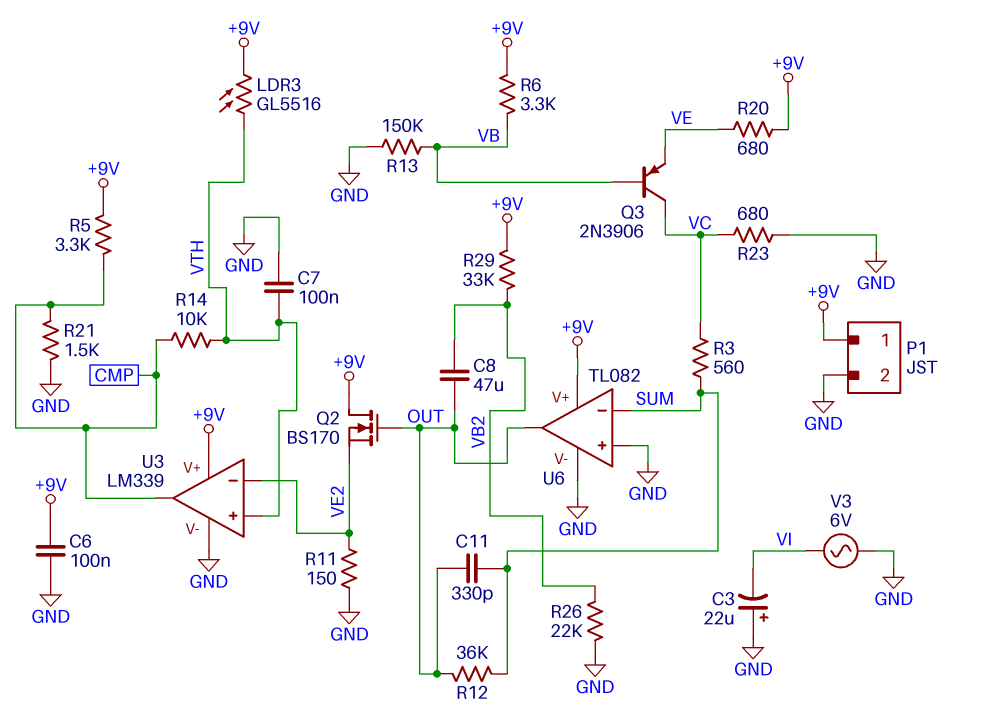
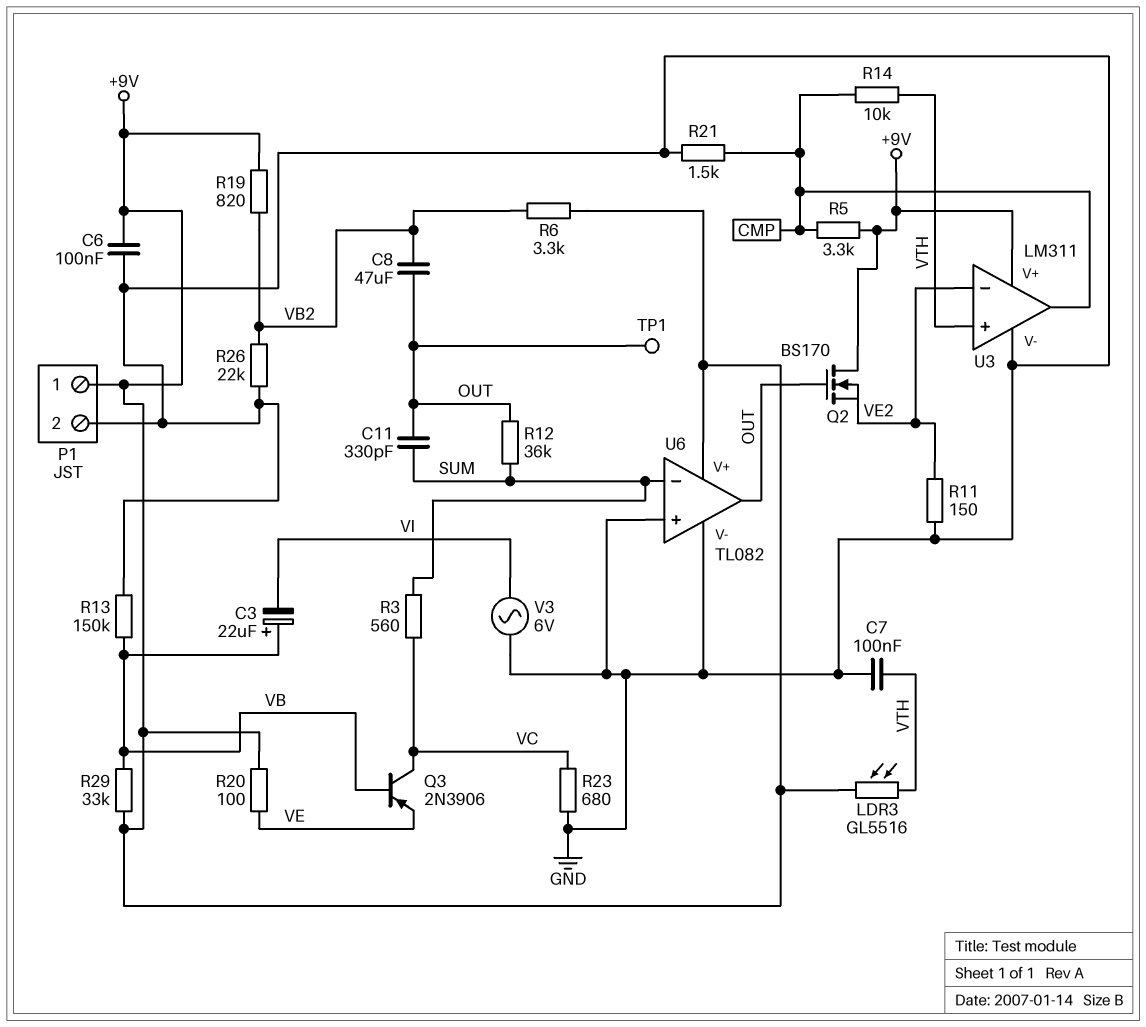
C3: 22uF (plus GND, minus VI) -> 22uF (plus VB, minus VI)
R6: 3.3k (+9V, VB) -> 3.3k (+9V, VB2)
R19: none -> 820 (+9V, VB2)
R20: 680 (+9V, VE) -> 100 (+9V, VE)
R29: 33k (+9V, VB2) -> 33k (+9V, VB)
TP1: none -> test point (OUT)
U3: LM339 -> LM311

